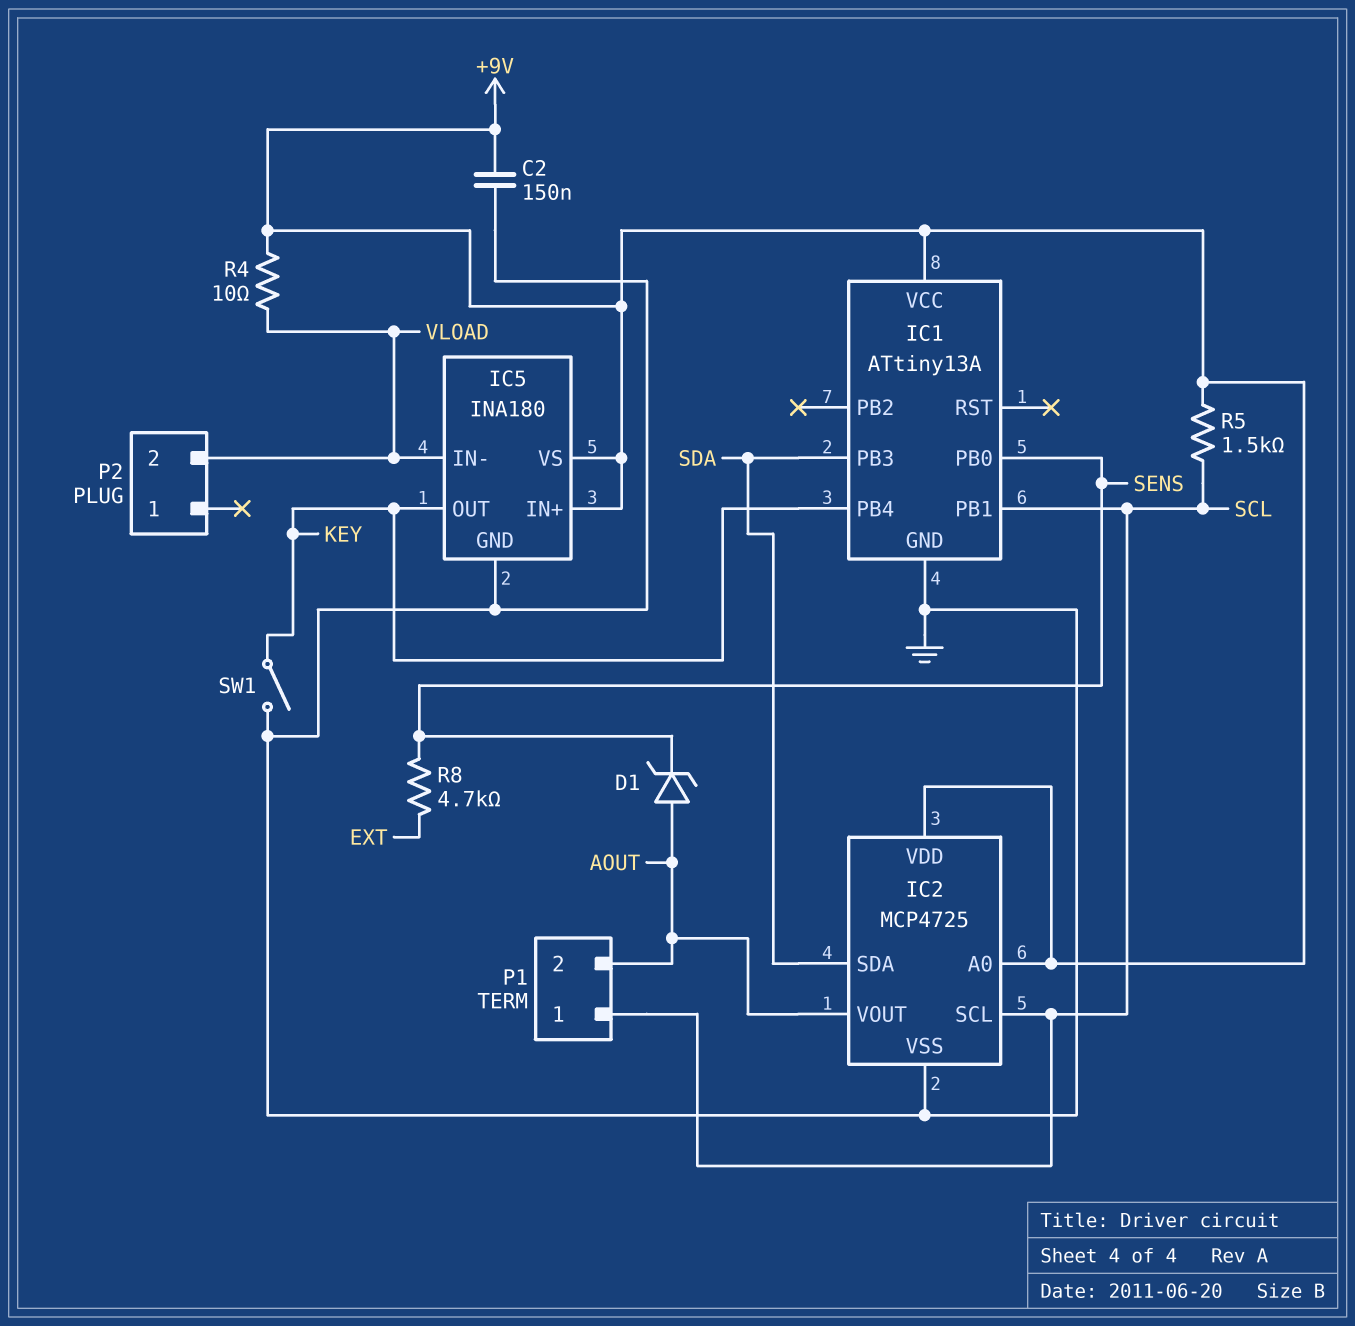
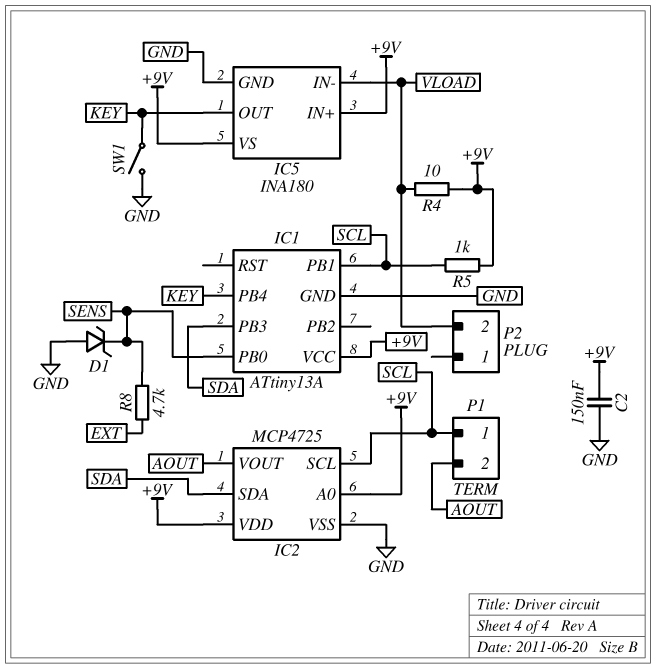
D1: zener (A AOUT, K SENS) -> zener (A GND, K SENS)
R5: 1.5k (+9V, SCL) -> 1k (+9V, SCL)

